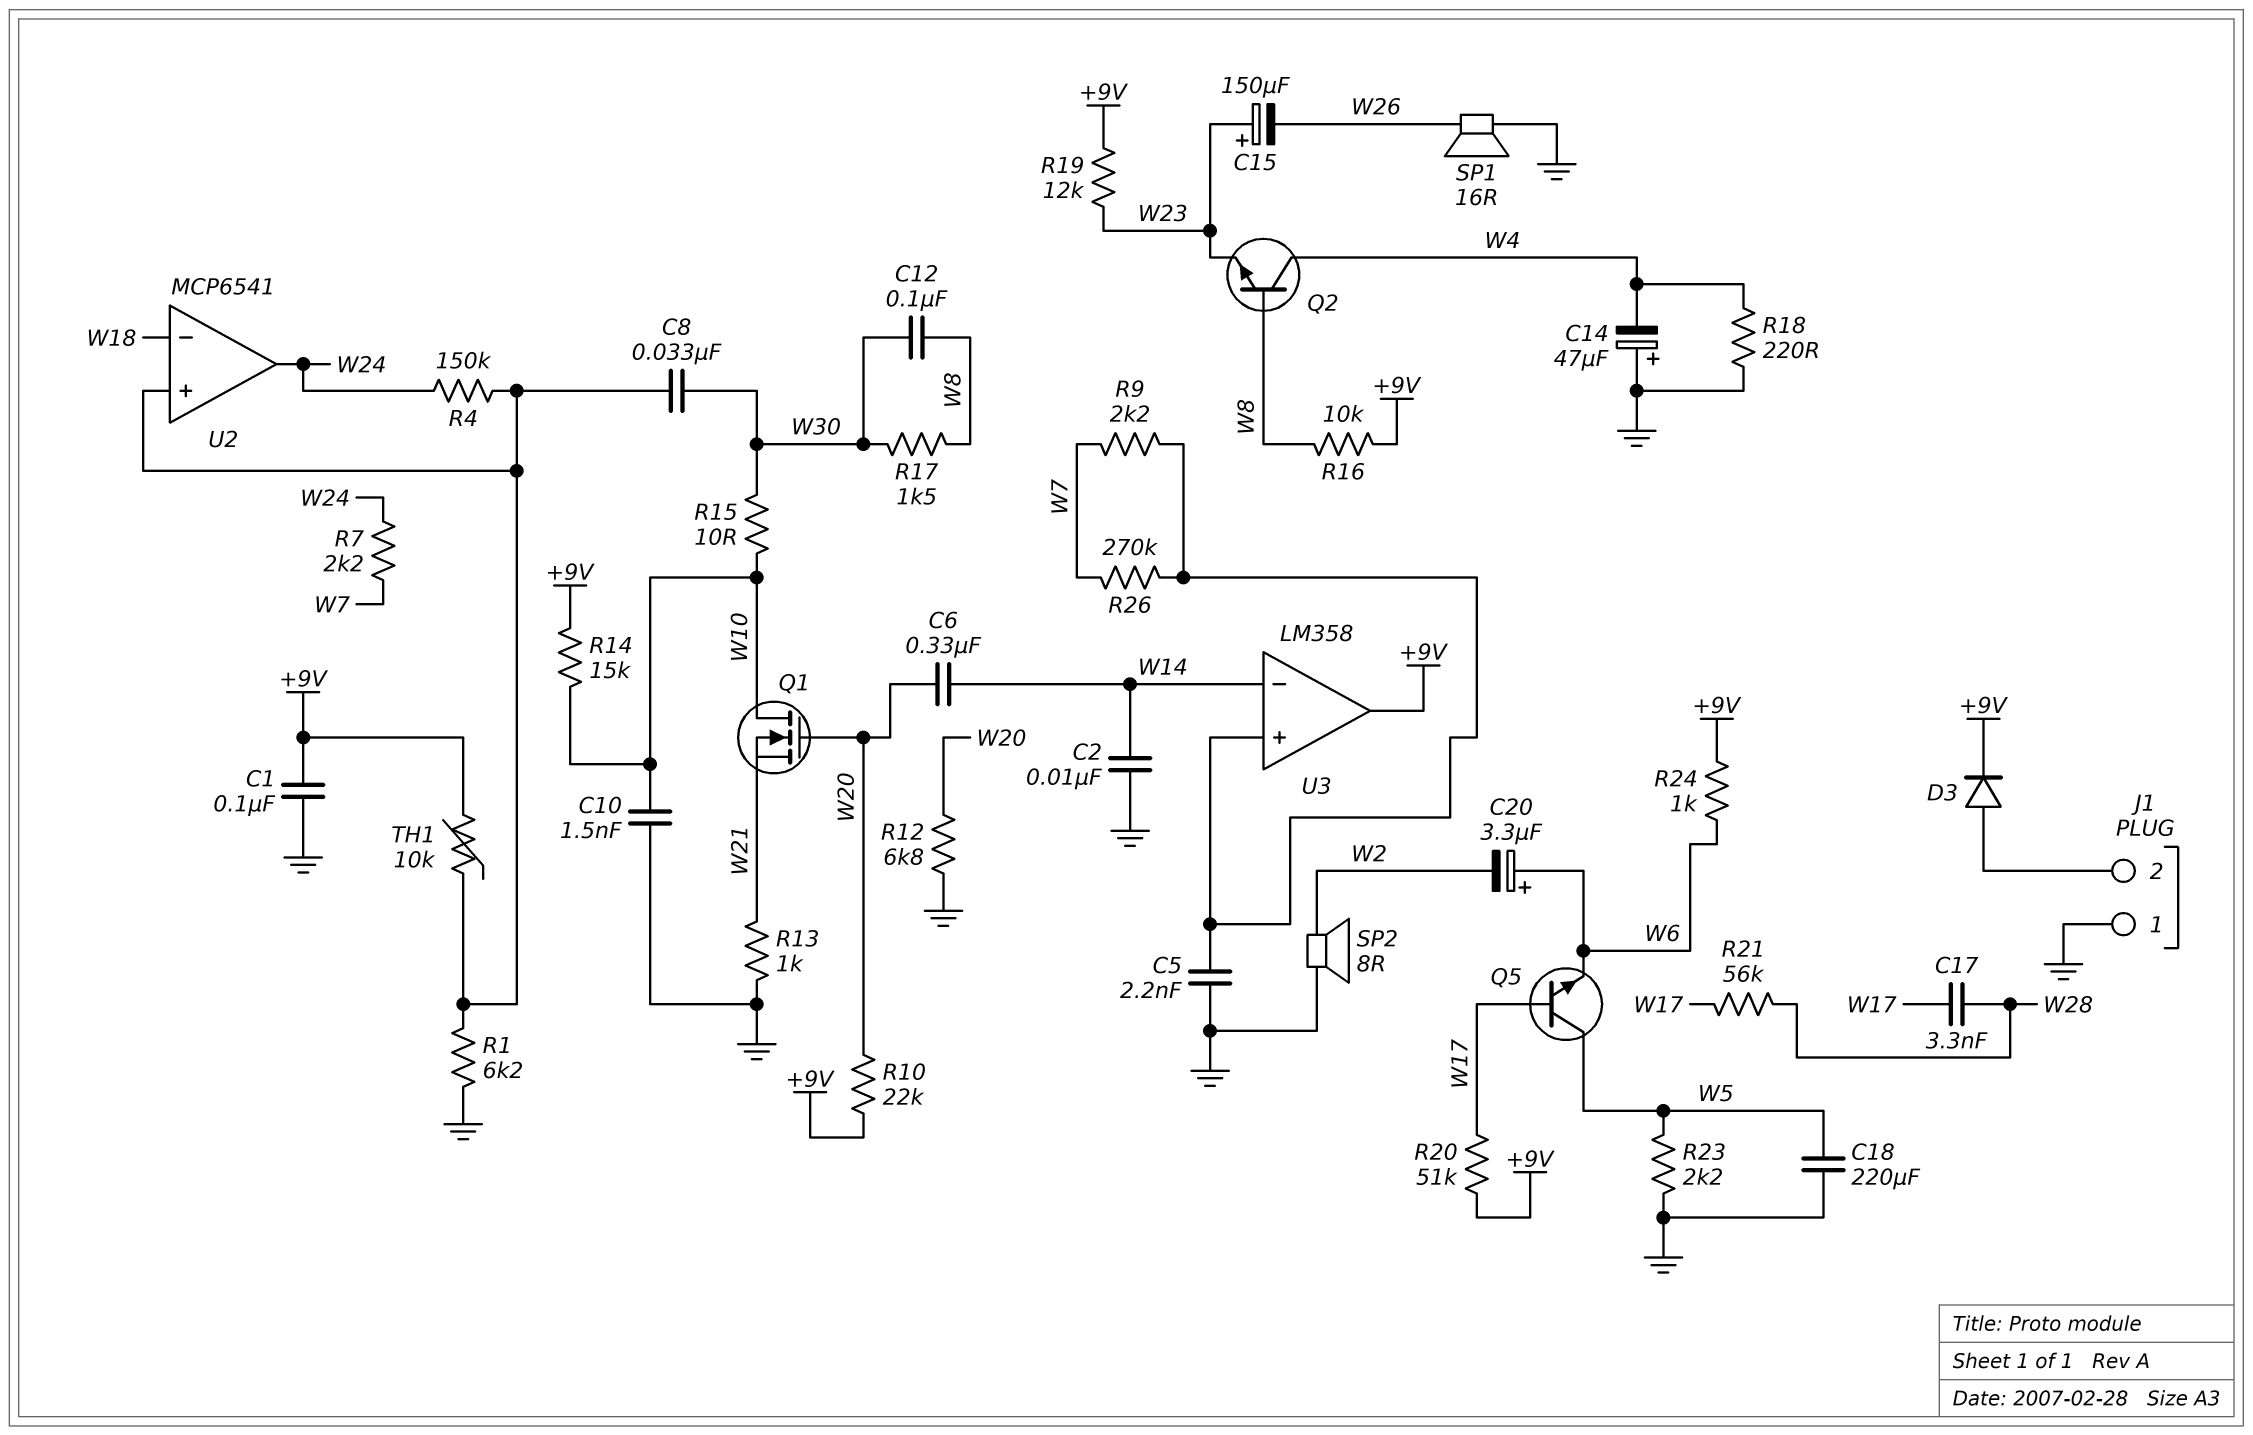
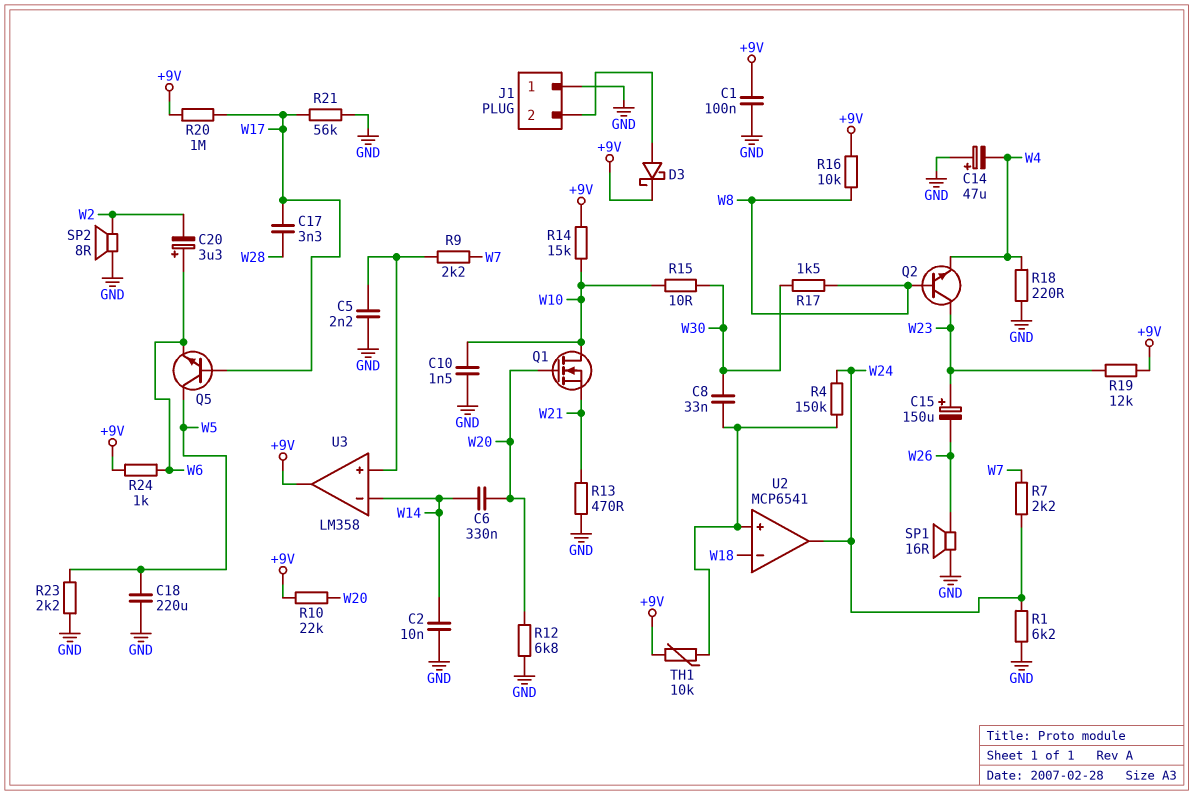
C12: 100nF (W8, W30) -> none
D3: diode (A J1/2, K +9V) -> schottky (A J1/2, K +9V)
Q2: NPN (B W8, C W4, E W23) -> NPN (B W8, C W23, E W4)
R1: 6.2k (GND, U2/in+) -> 6.2k (GND, W24)
R13: 1k (GND, W21) -> 470 (GND, W21)
R20: 51k (+9V, W17) -> 1M (+9V, W17)
R21: 56k (W17, W28) -> 56k (GND, W17)
R26: 270k (U3/in+, W7) -> none

